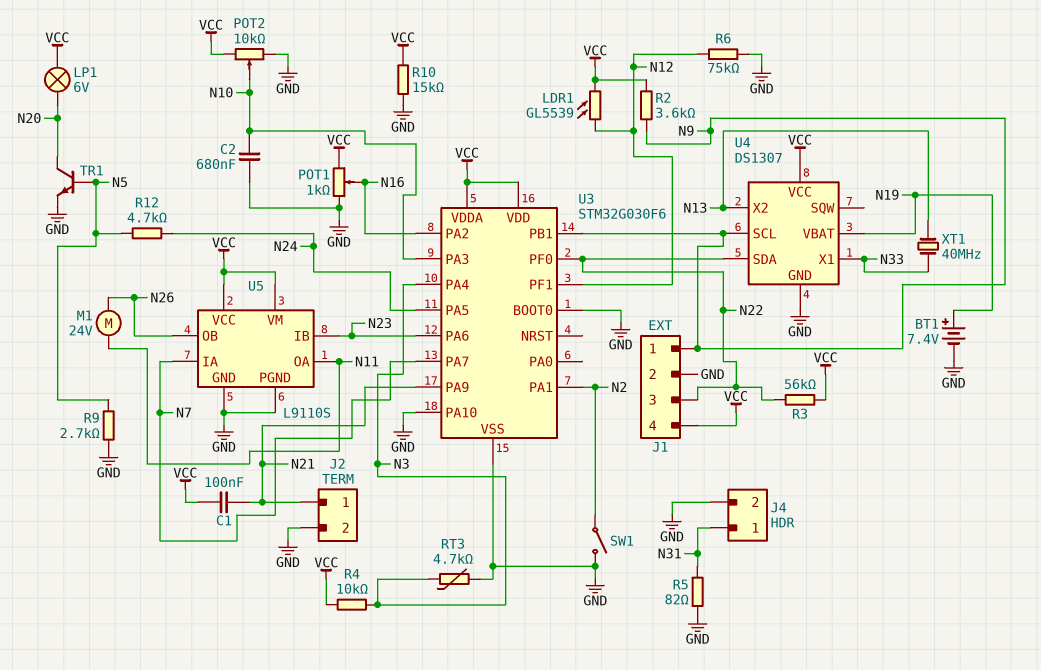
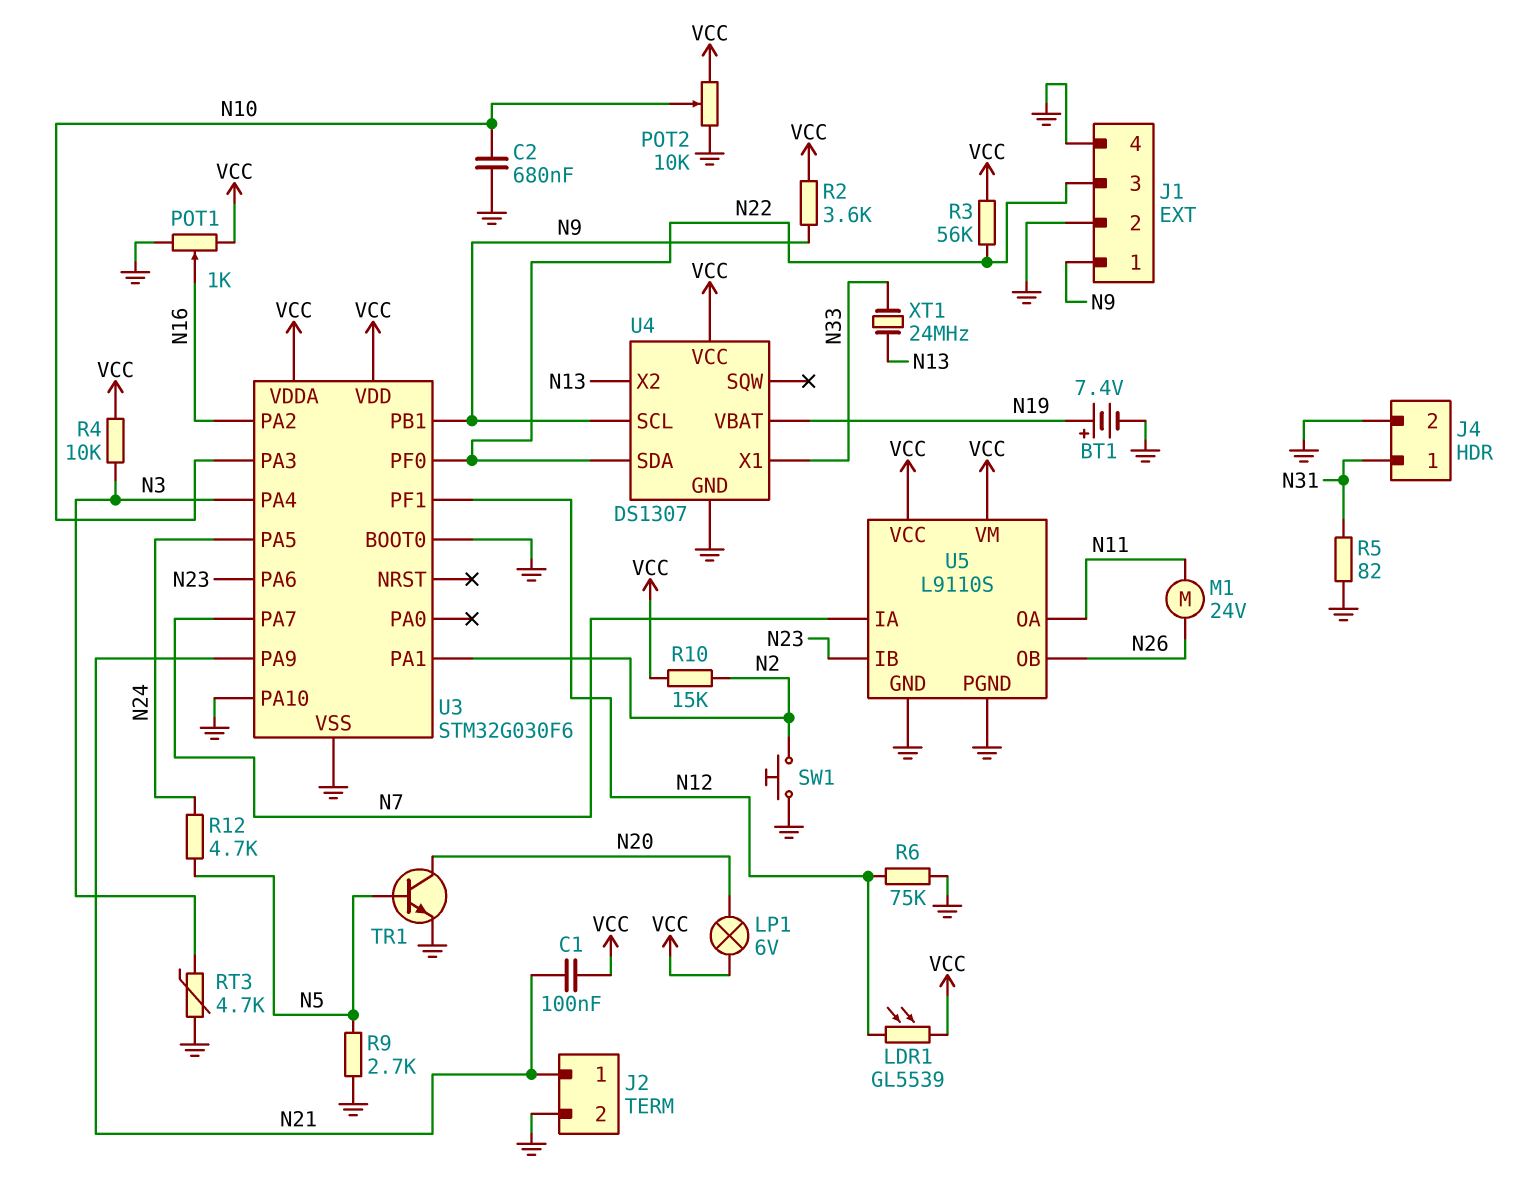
J1 pin 4: VCC -> GND
R10: 15k (GND, VCC) -> 15k (N2, VCC)
SW1: switch (GND, N2) -> button (GND, N2)
XT1: 40MHz (N13, N33) -> 24MHz (N13, N33)

